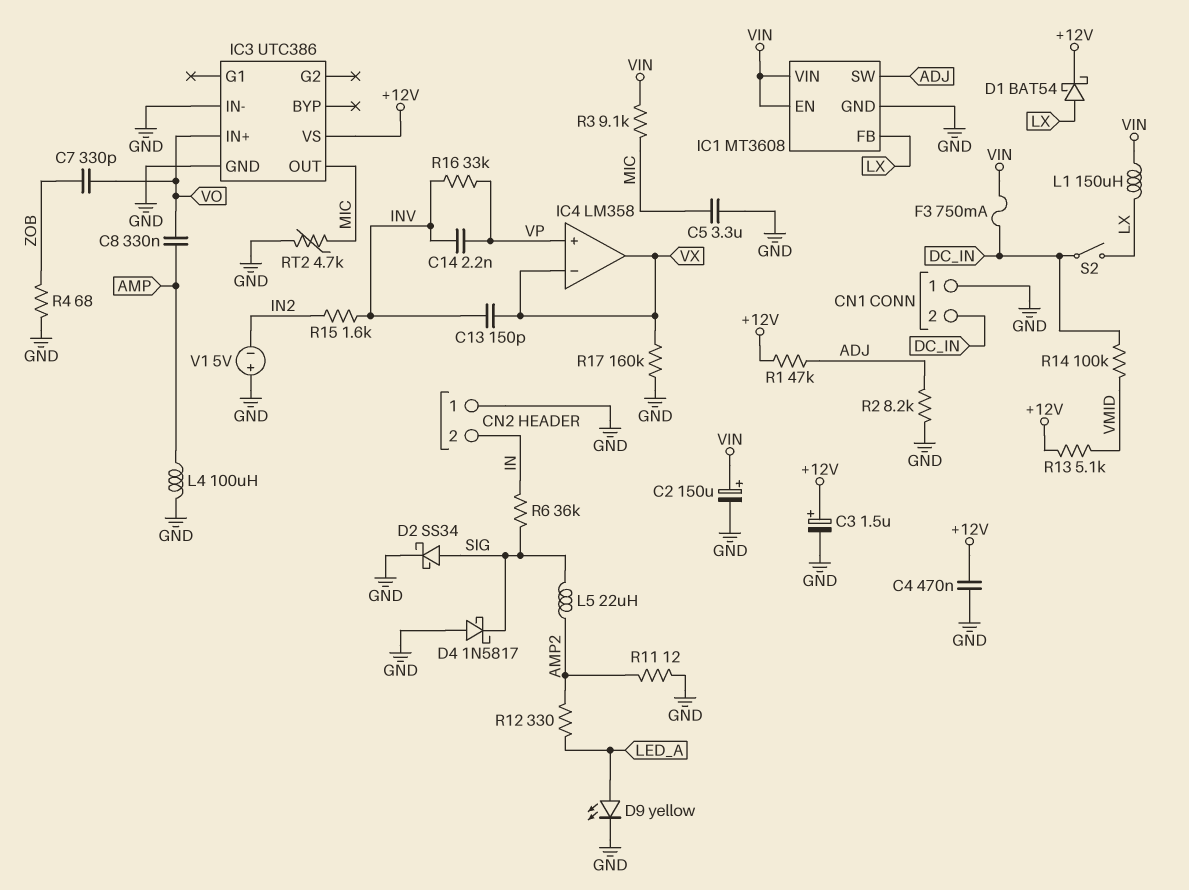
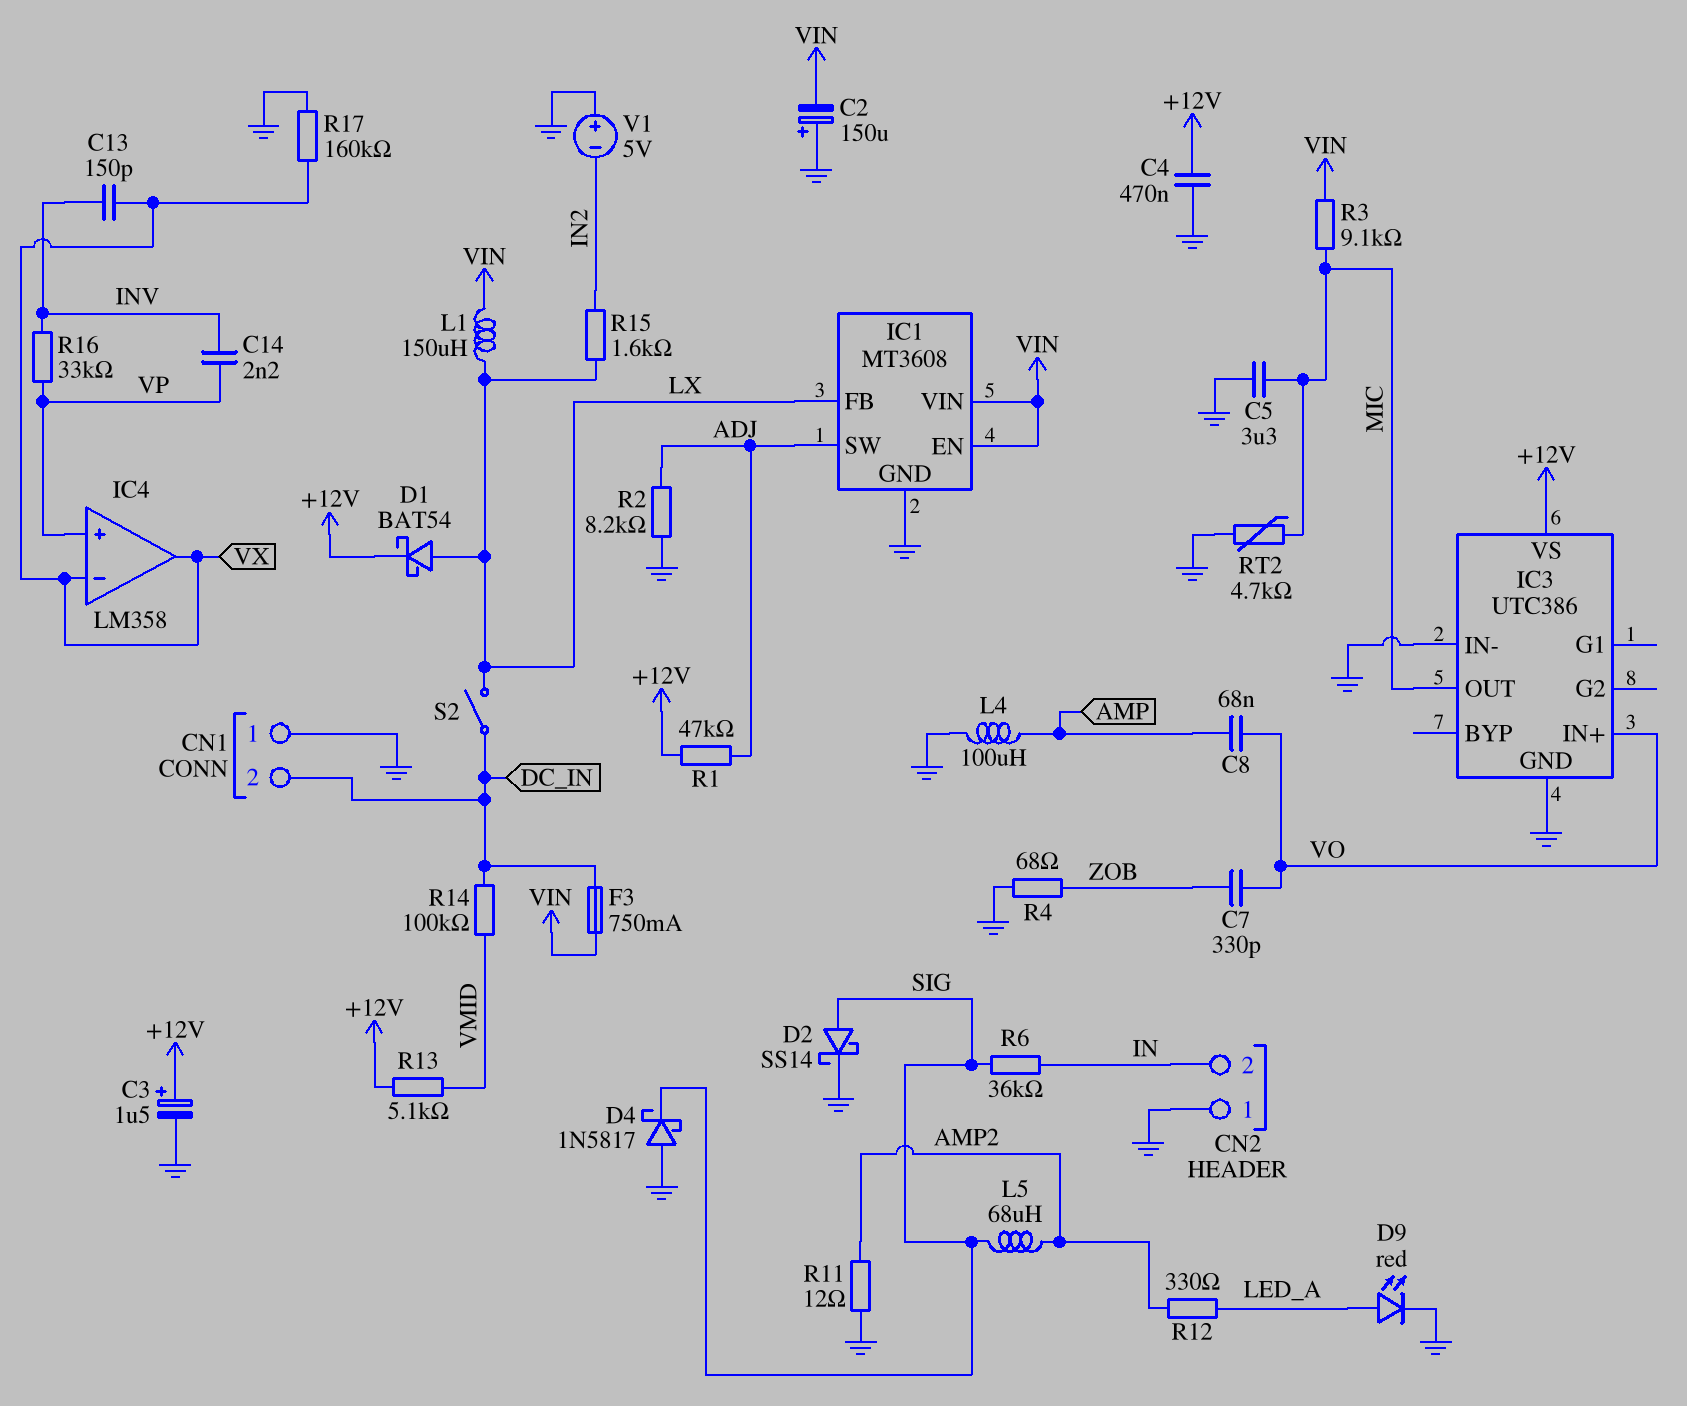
C2: 150uF (plus VIN, minus GND) -> 150uF (plus GND, minus VIN)
C8: 330nF (AMP, VO) -> 68nF (AMP, VO)
D2: schottky SS34 (A SIG, K GND) -> schottky SS14 (A SIG, K GND)
D9: LED yellow (A LED_A, K GND) -> LED red (A LED_A, K GND)
L5: 22uH (AMP2, SIG) -> 68uH (AMP2, SIG)
R15: 1.6k (IN2, INV) -> 1.6k (IN2, LX)

